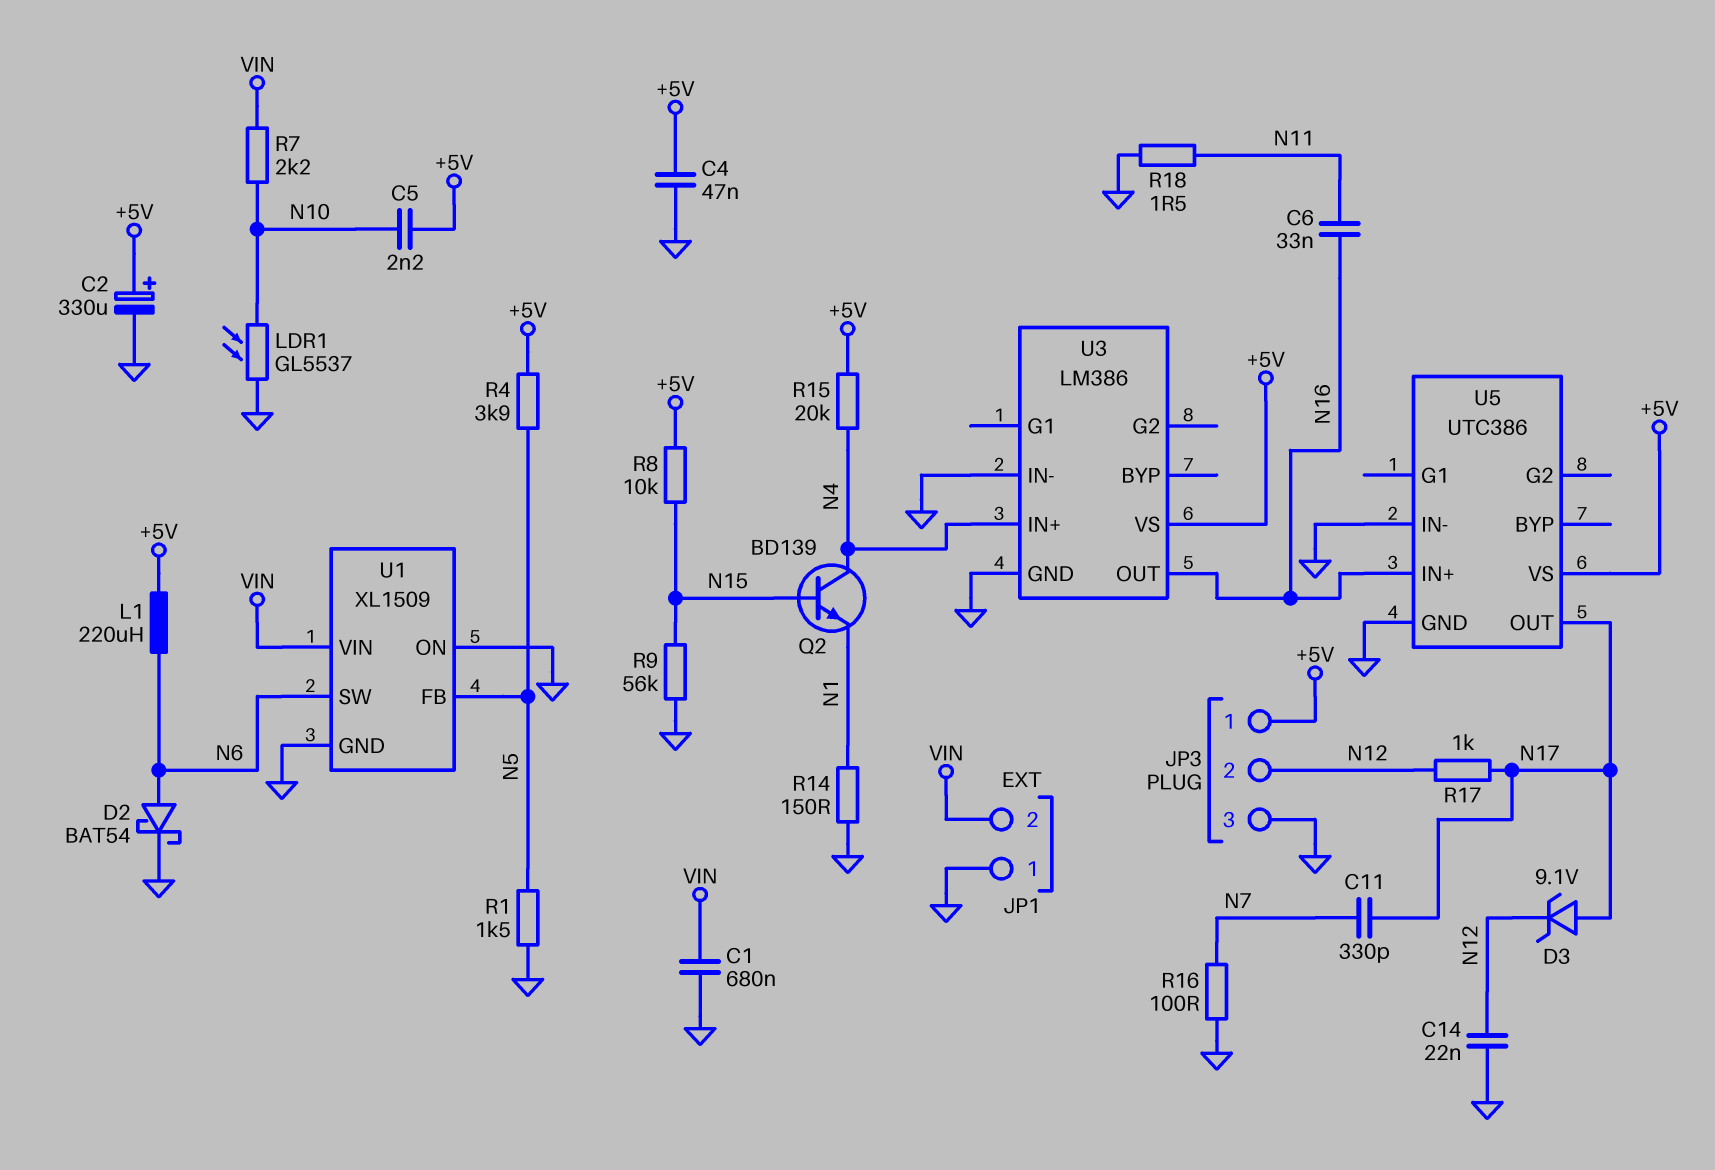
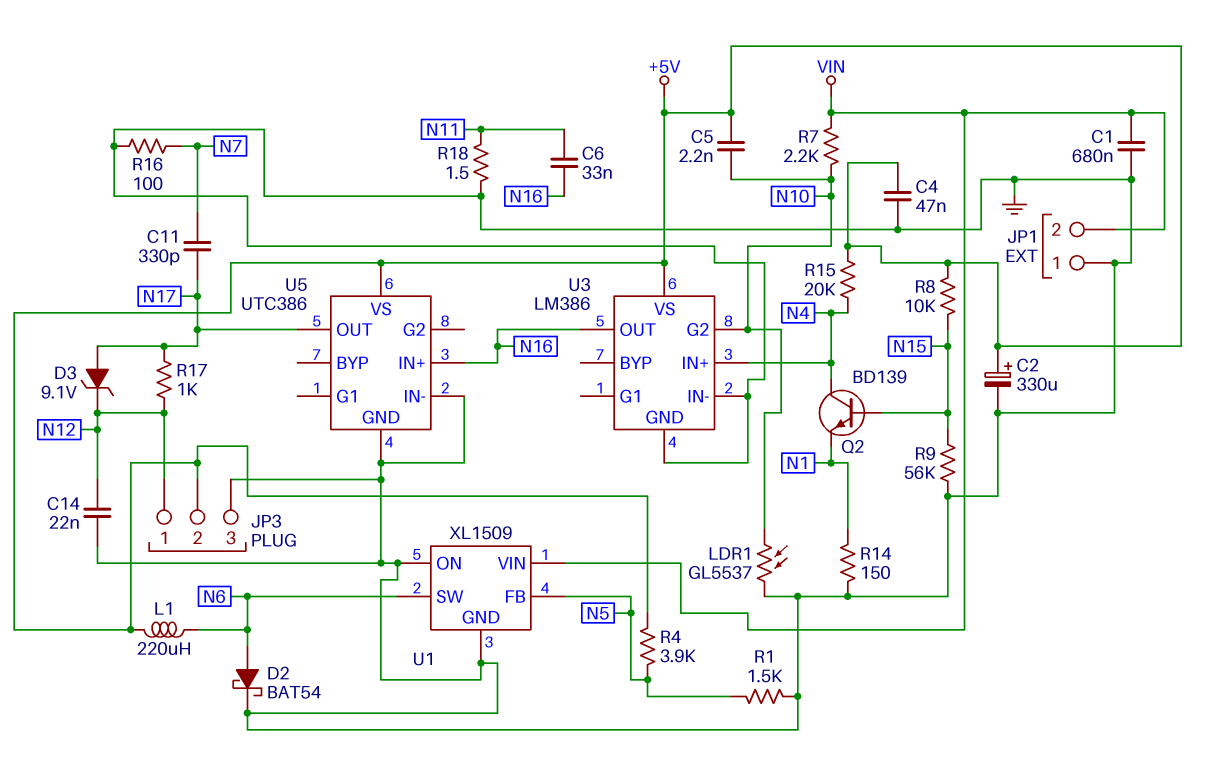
JP3 pin 1: +5V -> N12
JP3 pin 2: N12 -> +5V
U3 pin G2: none -> N10

